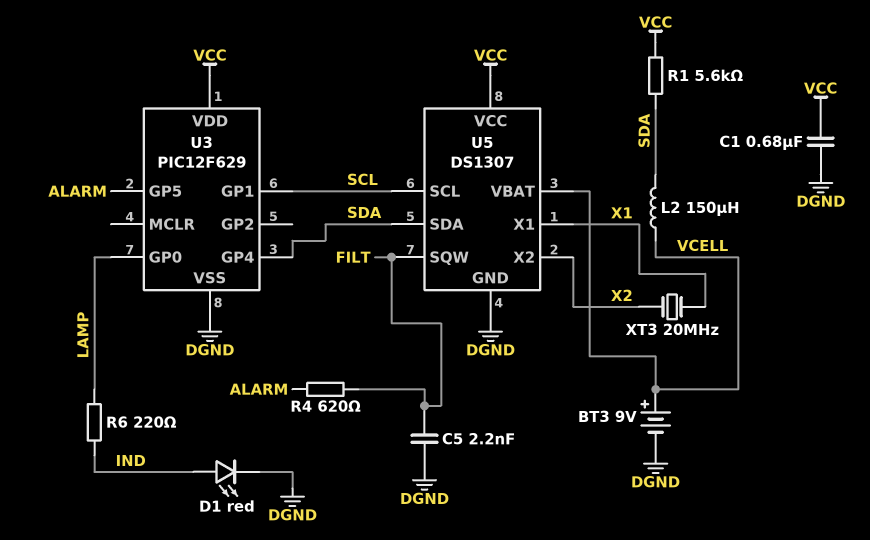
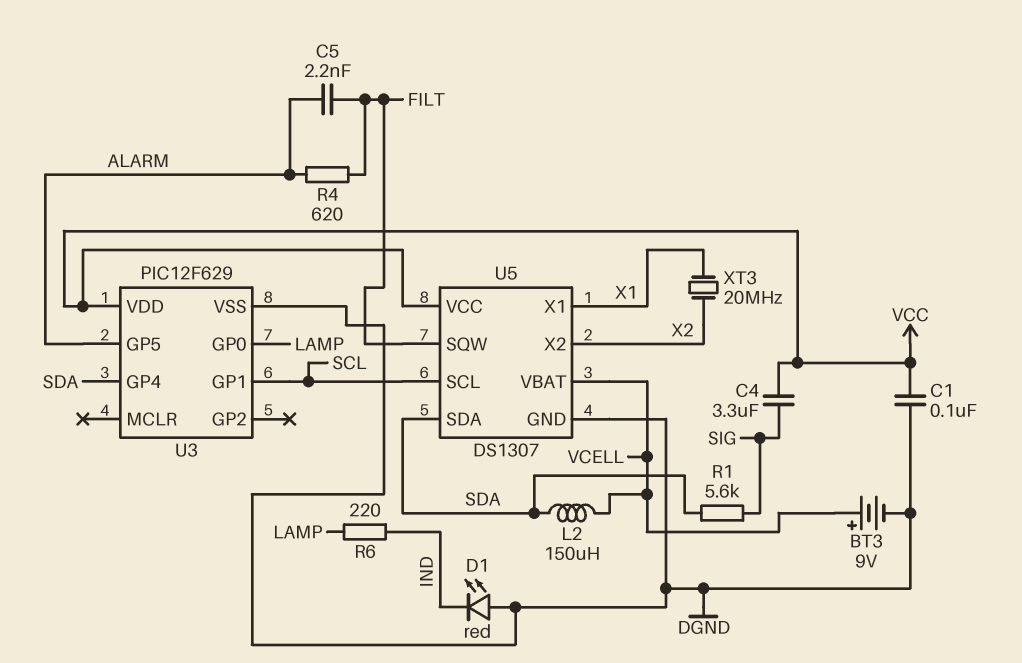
C1: 680nF (DGND, VCC) -> 100nF (DGND, VCC)
C4: none -> 3.3uF (SIG, VCC)
C5: 2.2nF (DGND, FILT) -> 2.2nF (ALARM, FILT)
D1: LED red (A IND, K DGND) -> LED red (A DGND, K IND)
R1: 5.6k (SDA, VCC) -> 5.6k (SDA, SIG)

